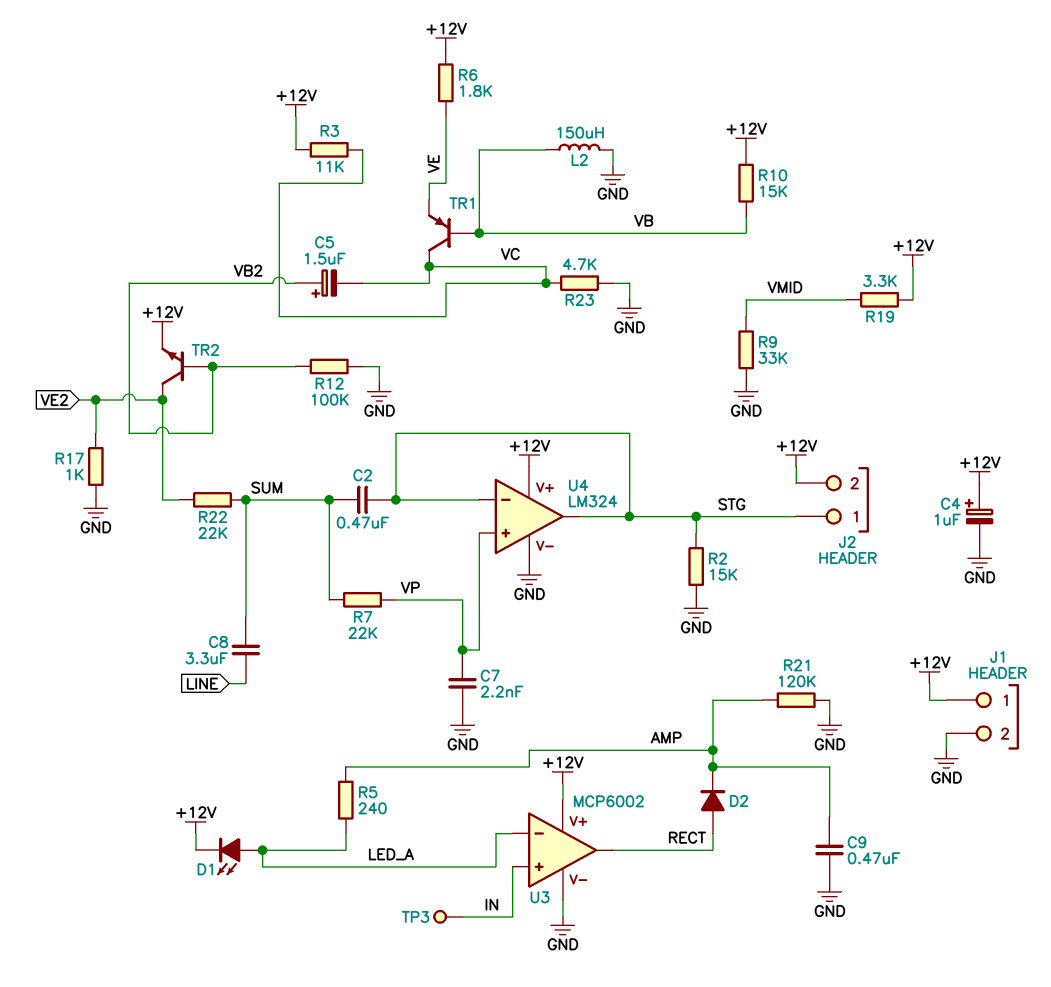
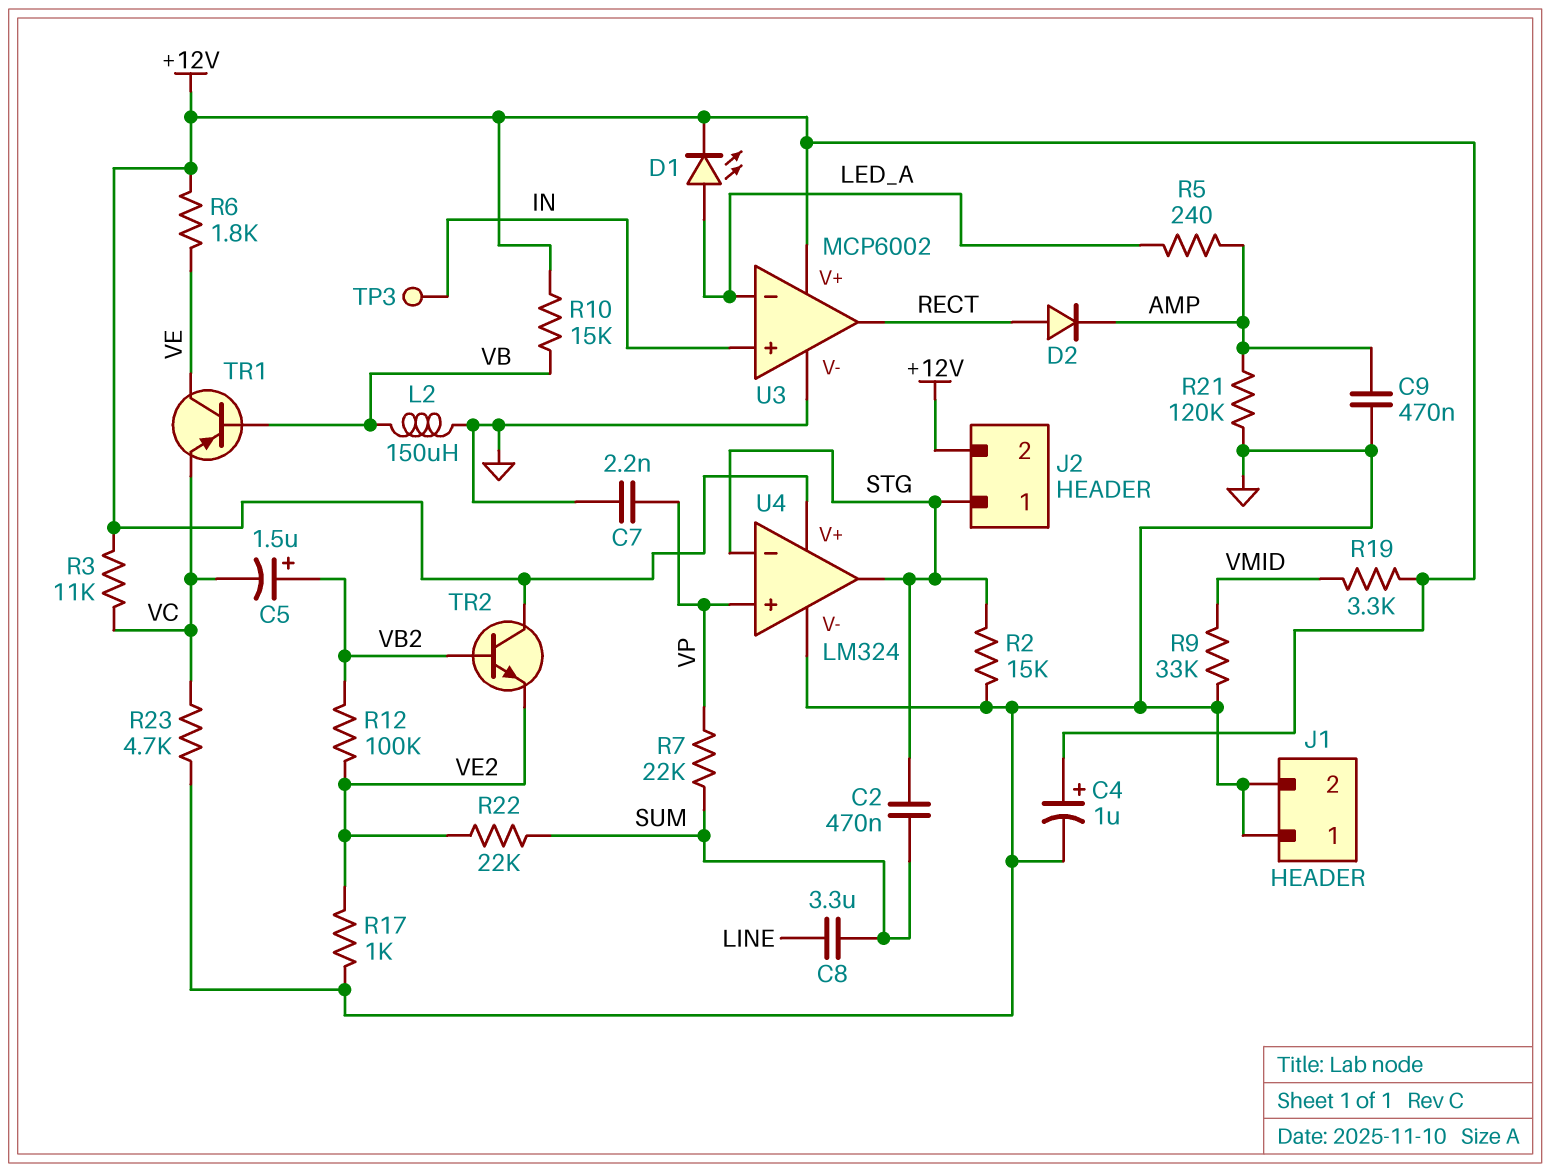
J1 pin 1: +12V -> GND
R12: 100k (GND, VB2) -> 100k (VB2, VE2)
TR1: PNP (B VB, C VC, E VE) -> PNP (B VB, C VE, E VC)
TR2: NPN (B VB2, C VE2, E +12V) -> NPN (B VB2, C +12V, E VE2)

